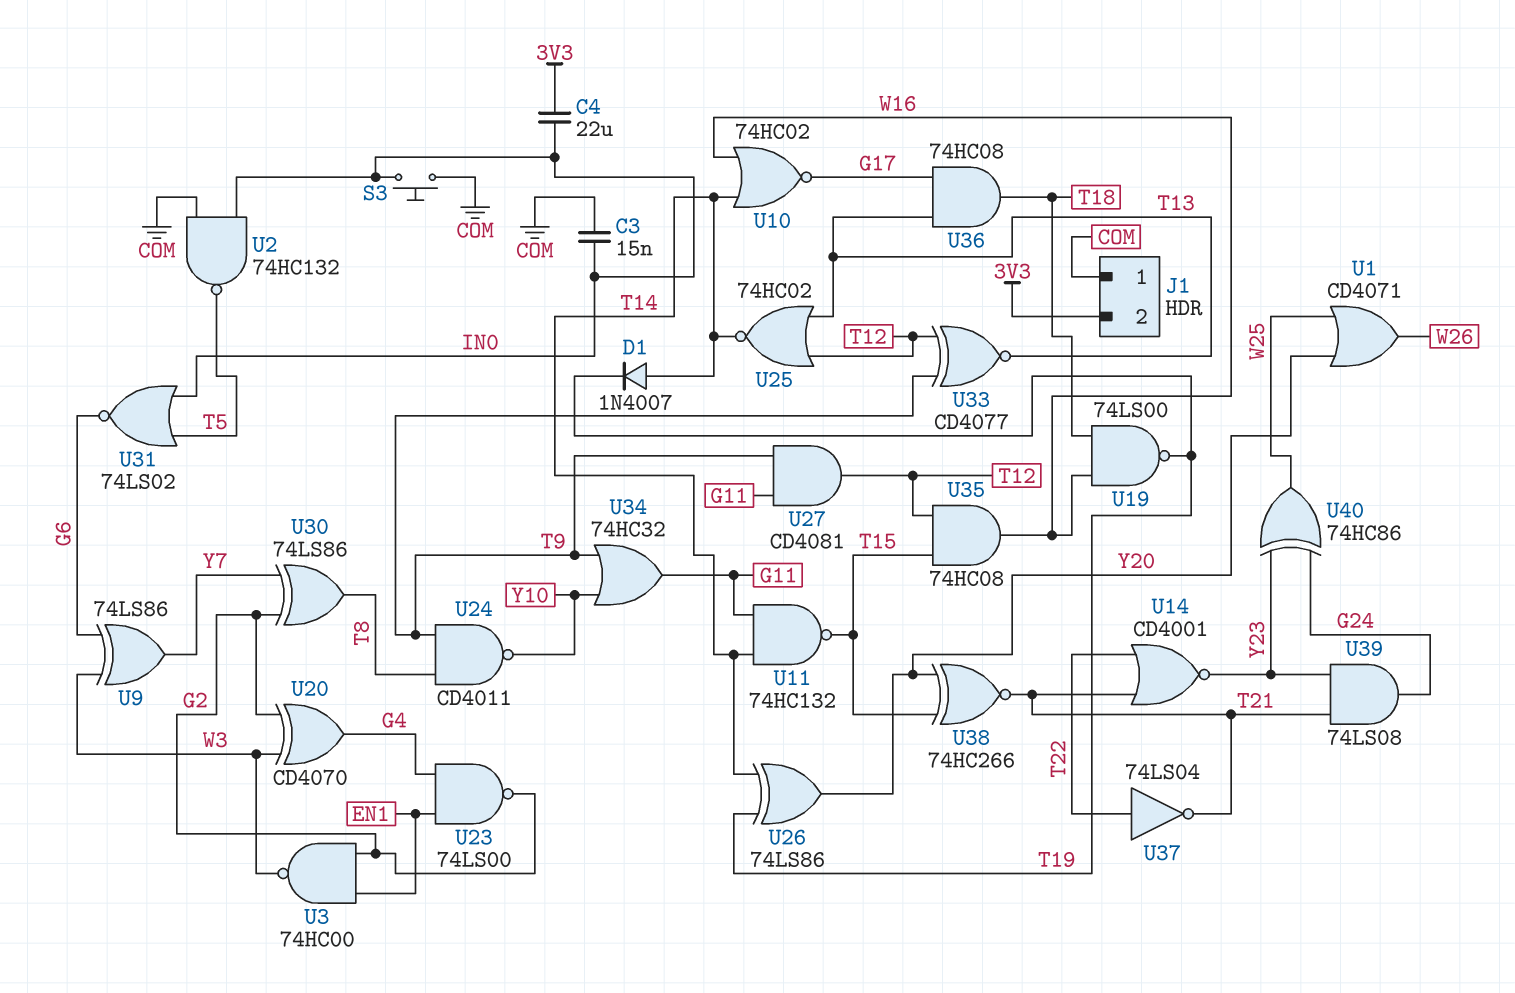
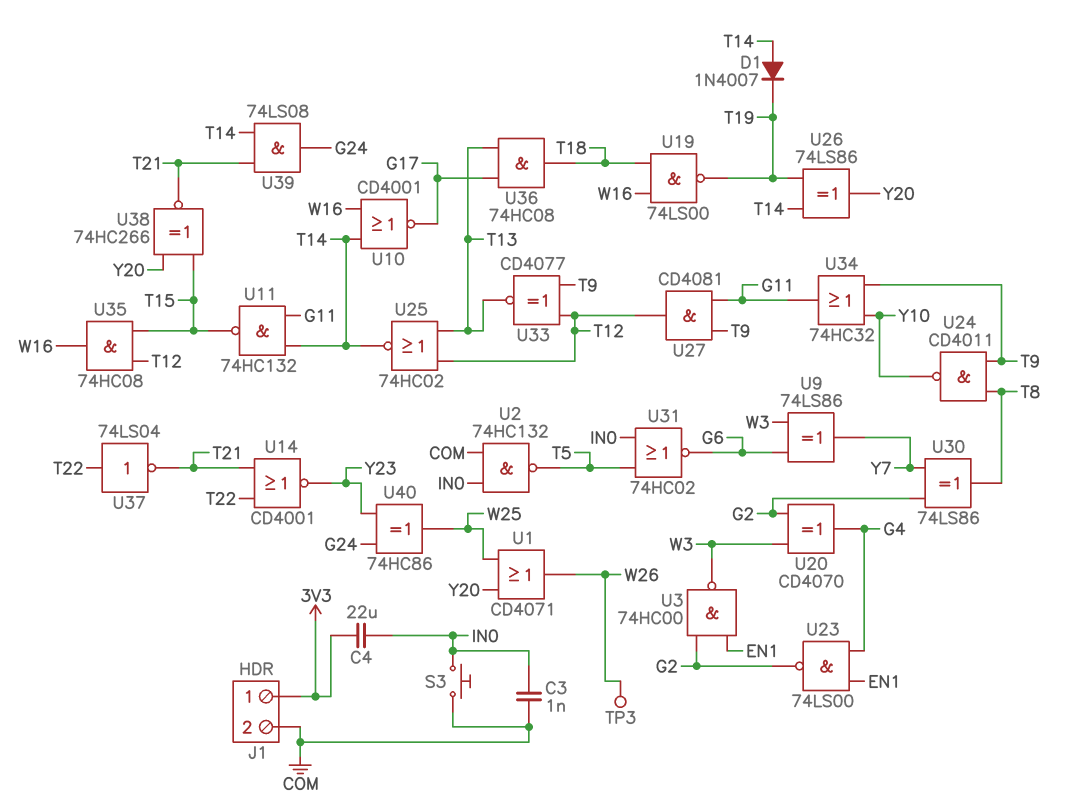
C3: 15nF (COM, IN0) -> 1nF (COM, IN0)
J1 pin 1: COM -> 3V3
J1 pin 2: 3V3 -> COM
TP3: none -> test point (W26)
U10: NOR 74HC02 (in T14, in W16, out G17) -> NOR CD4001 (in T14, in W16, out G17)
U31: NOR 74LS02 (in IN0, in T5, out G6) -> NOR 74HC02 (in IN0, in T5, out G6)
U39: AND 74LS08 (in T21, in Y23, out G24) -> AND 74LS08 (in T14, in T21, out G24)

